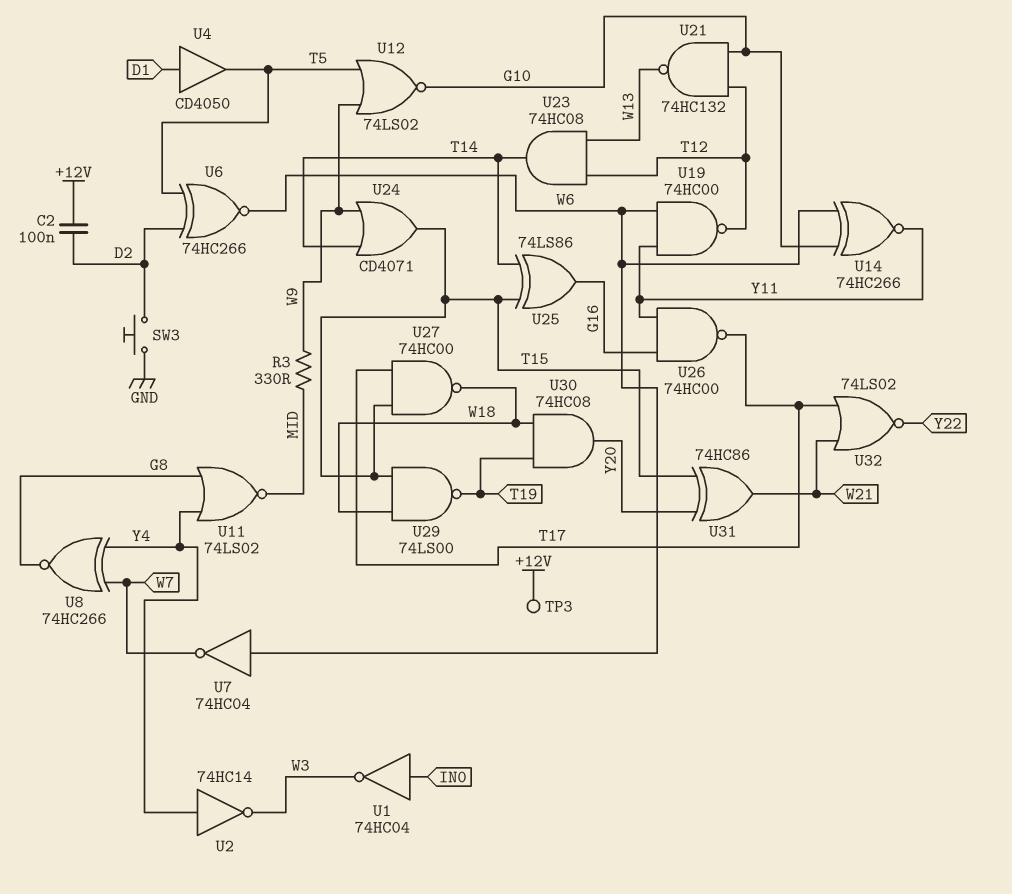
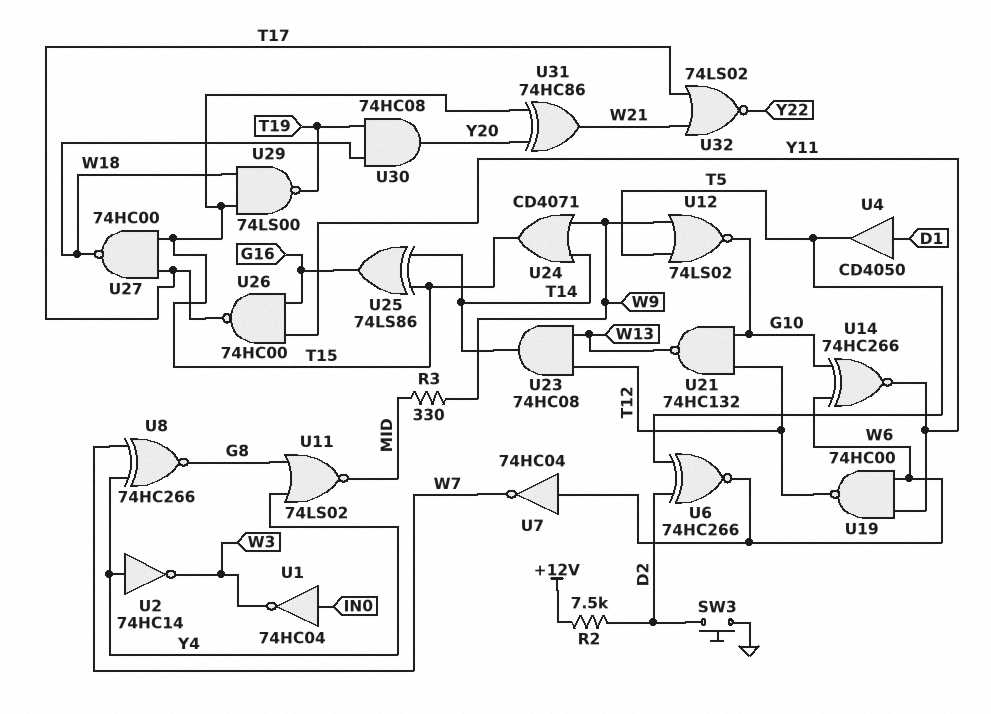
C2: 100nF (+12V, D2) -> none
R2: none -> 7.5k (+12V, D2)
TP3: test point (+12V) -> none

